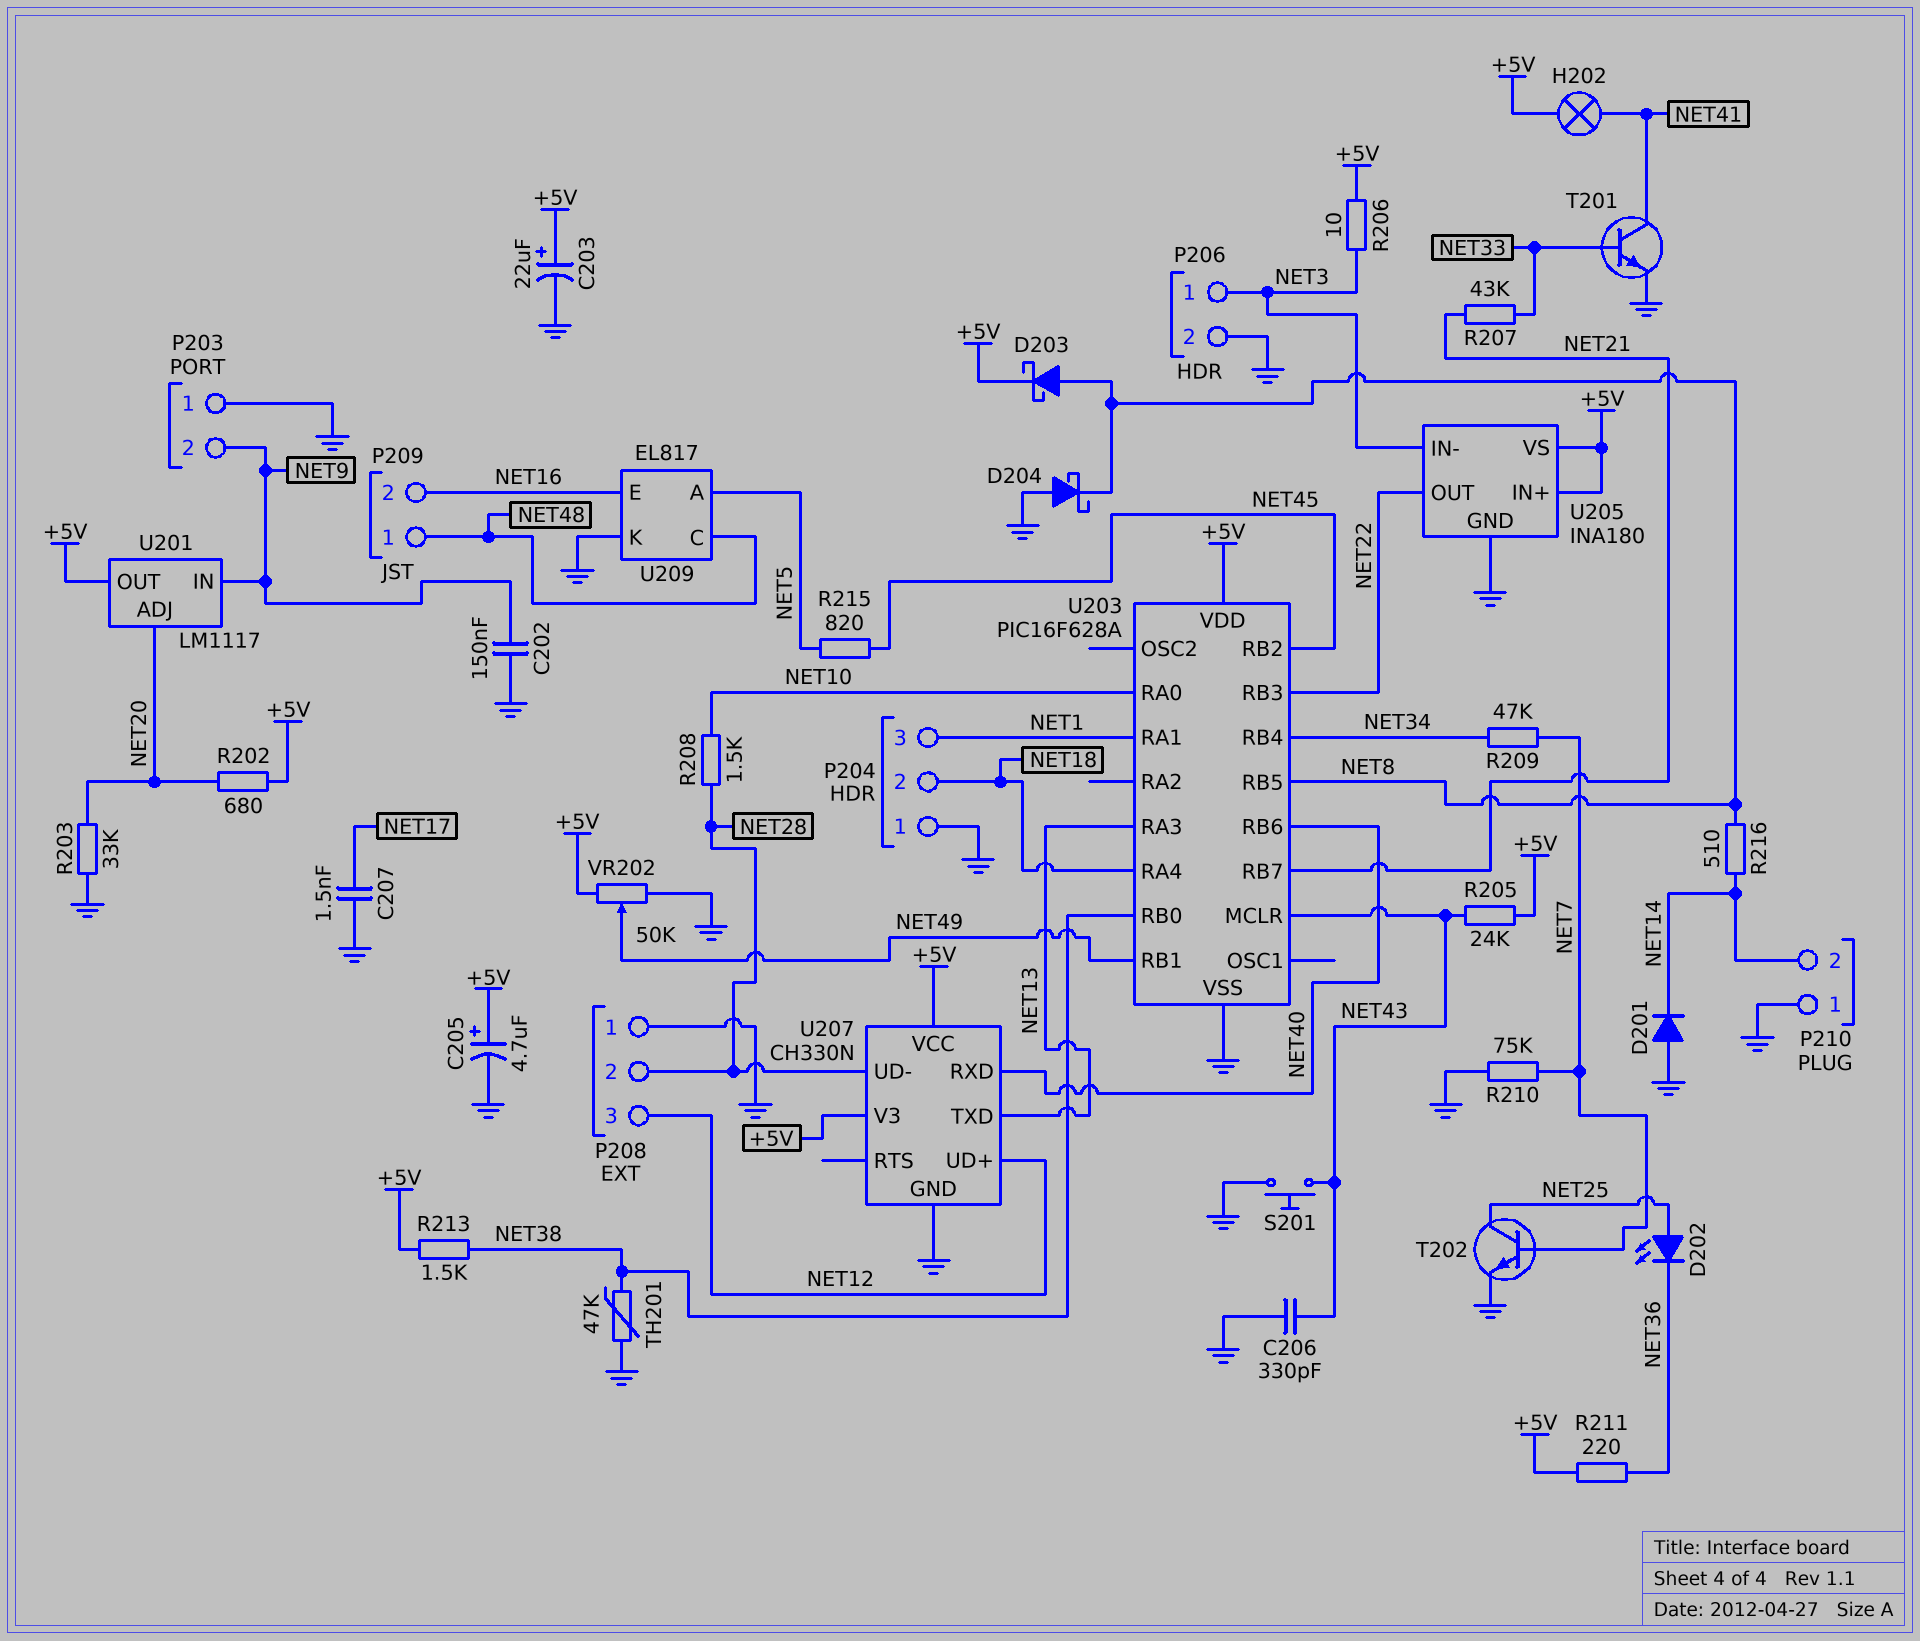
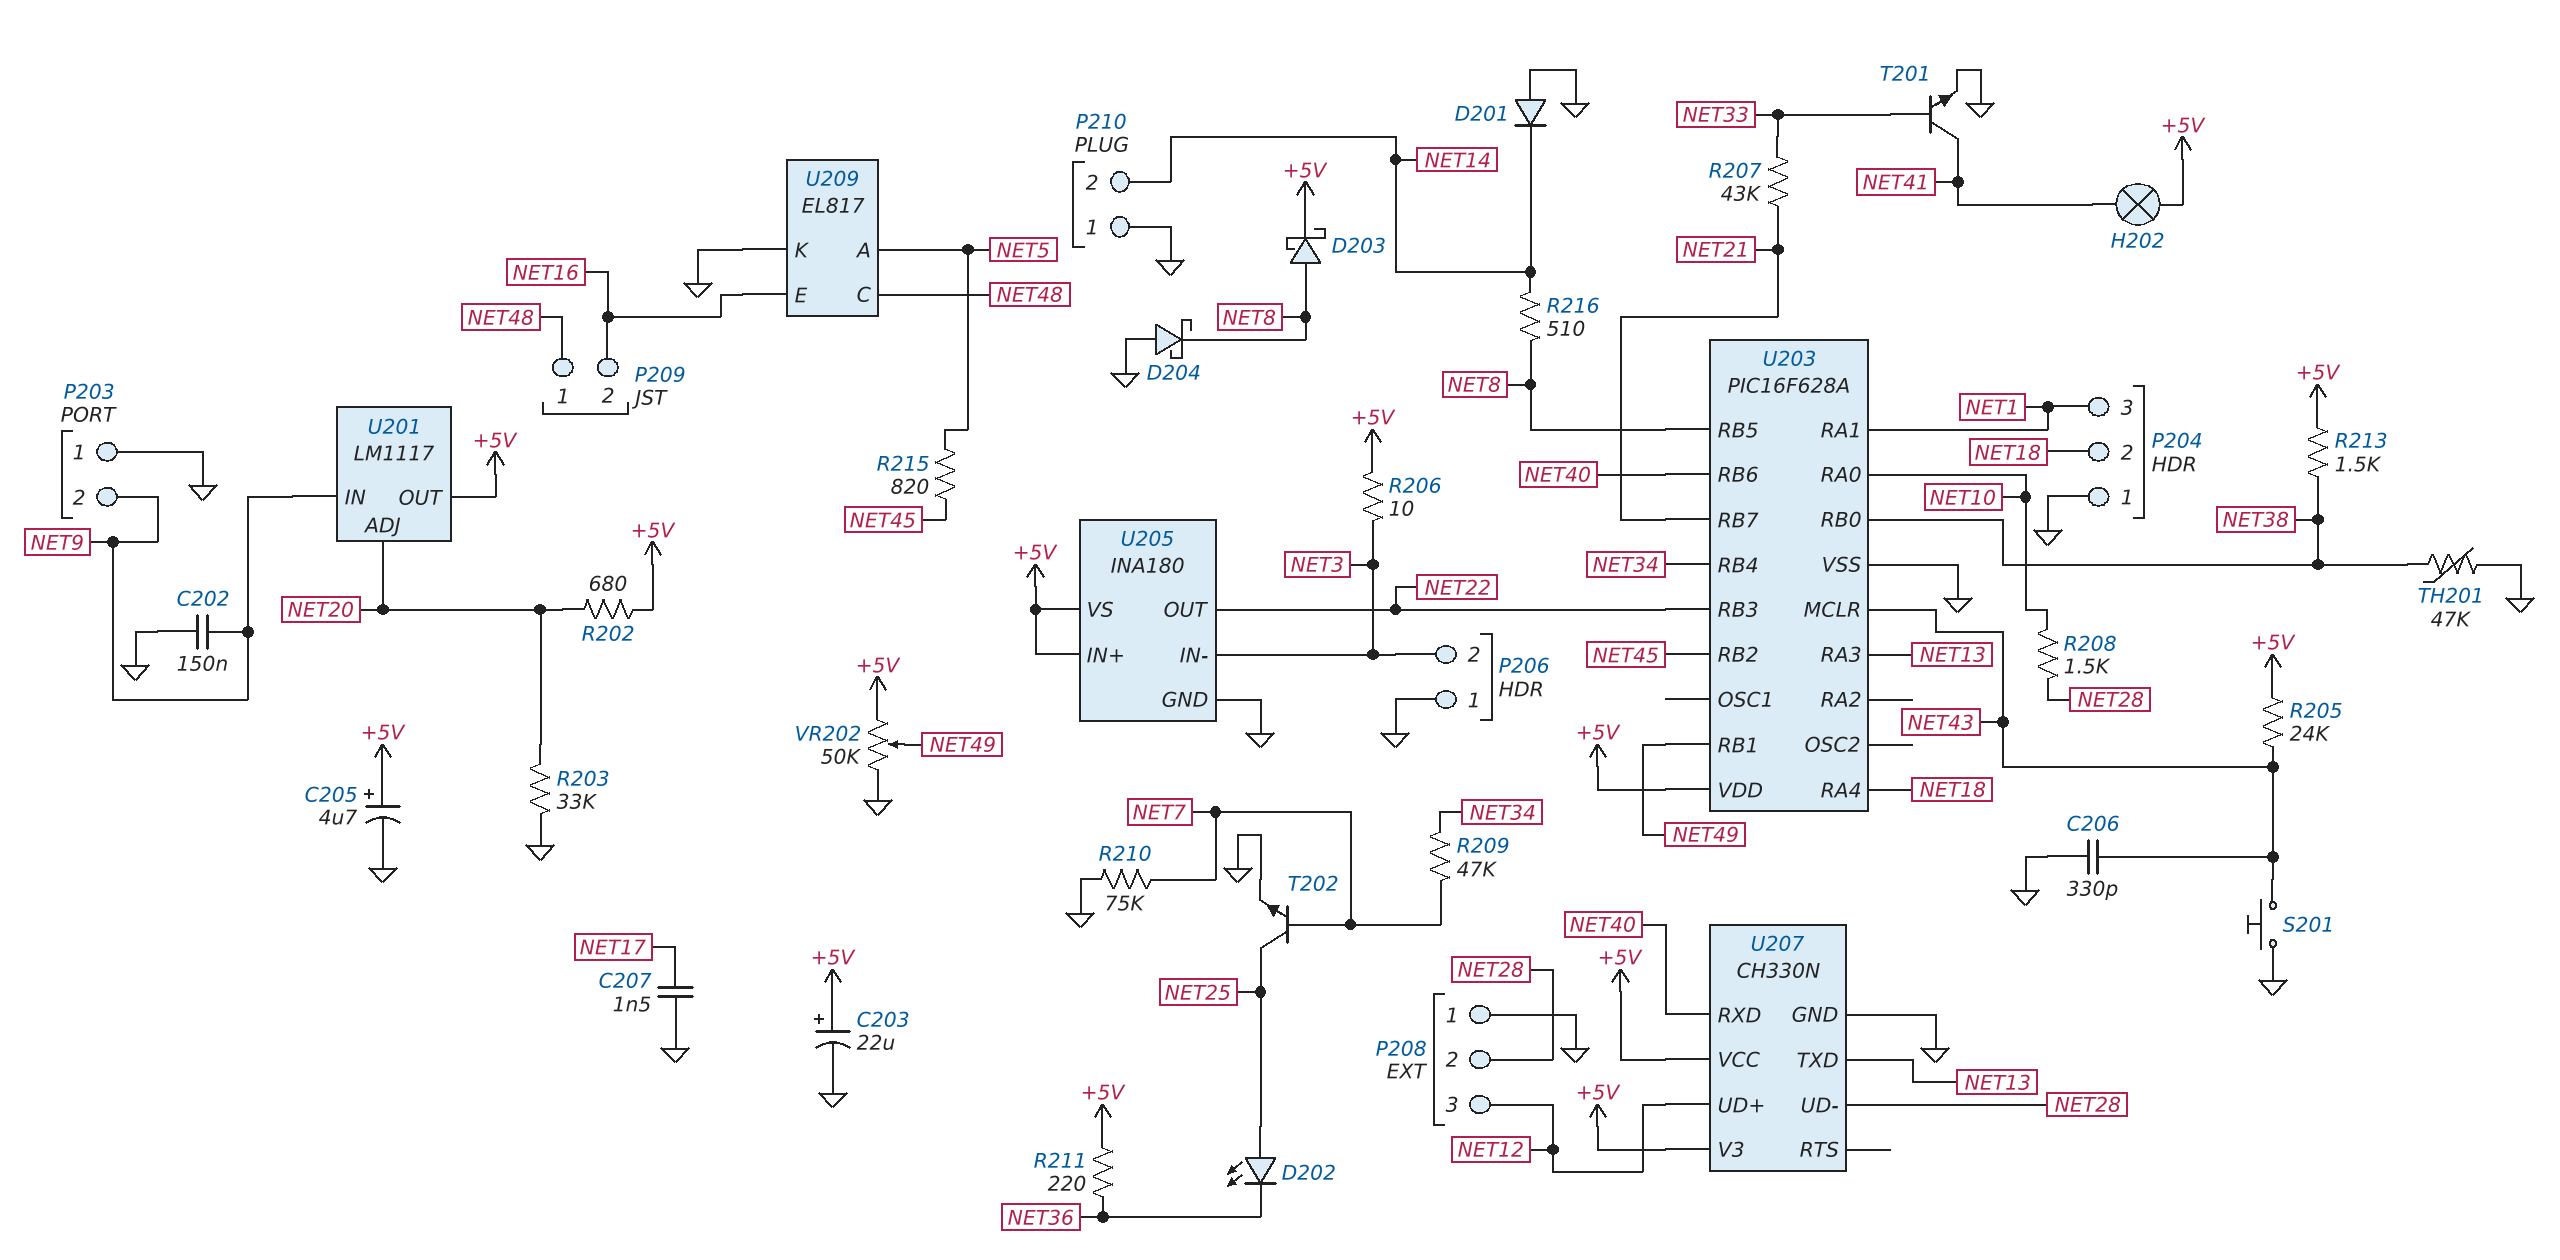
P206 pin 1: NET3 -> GND
P206 pin 2: GND -> NET3

